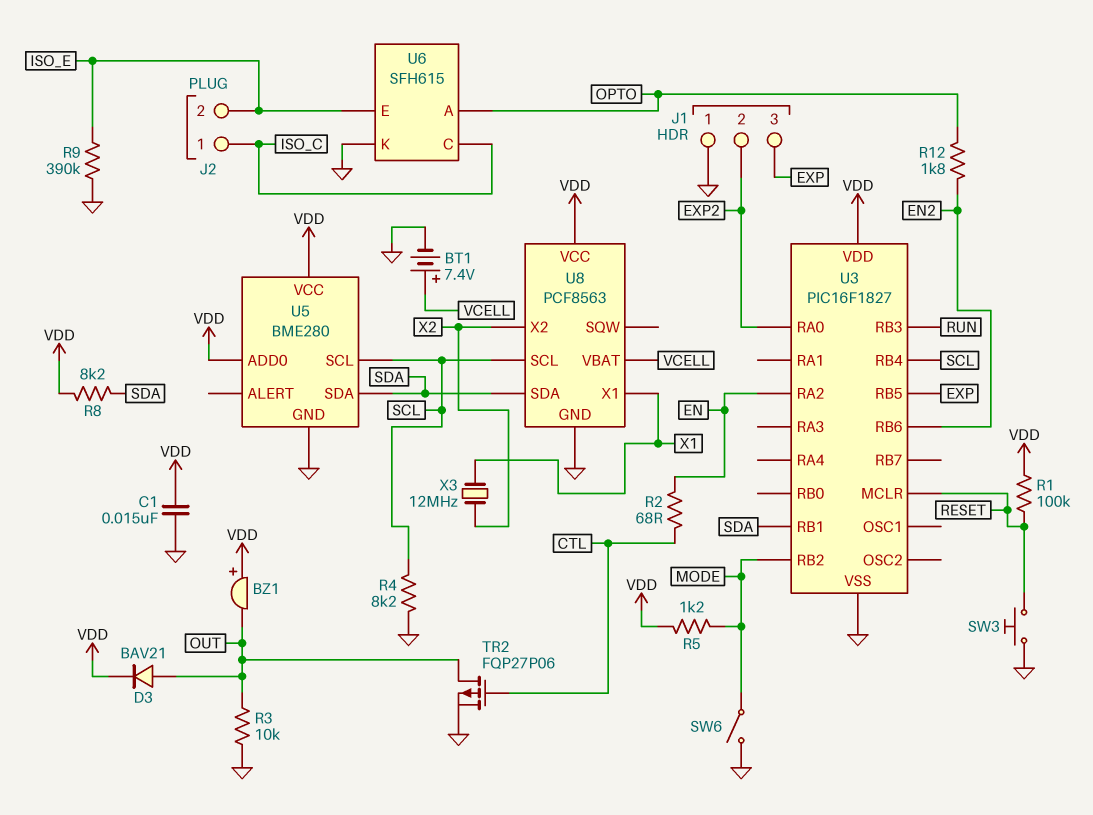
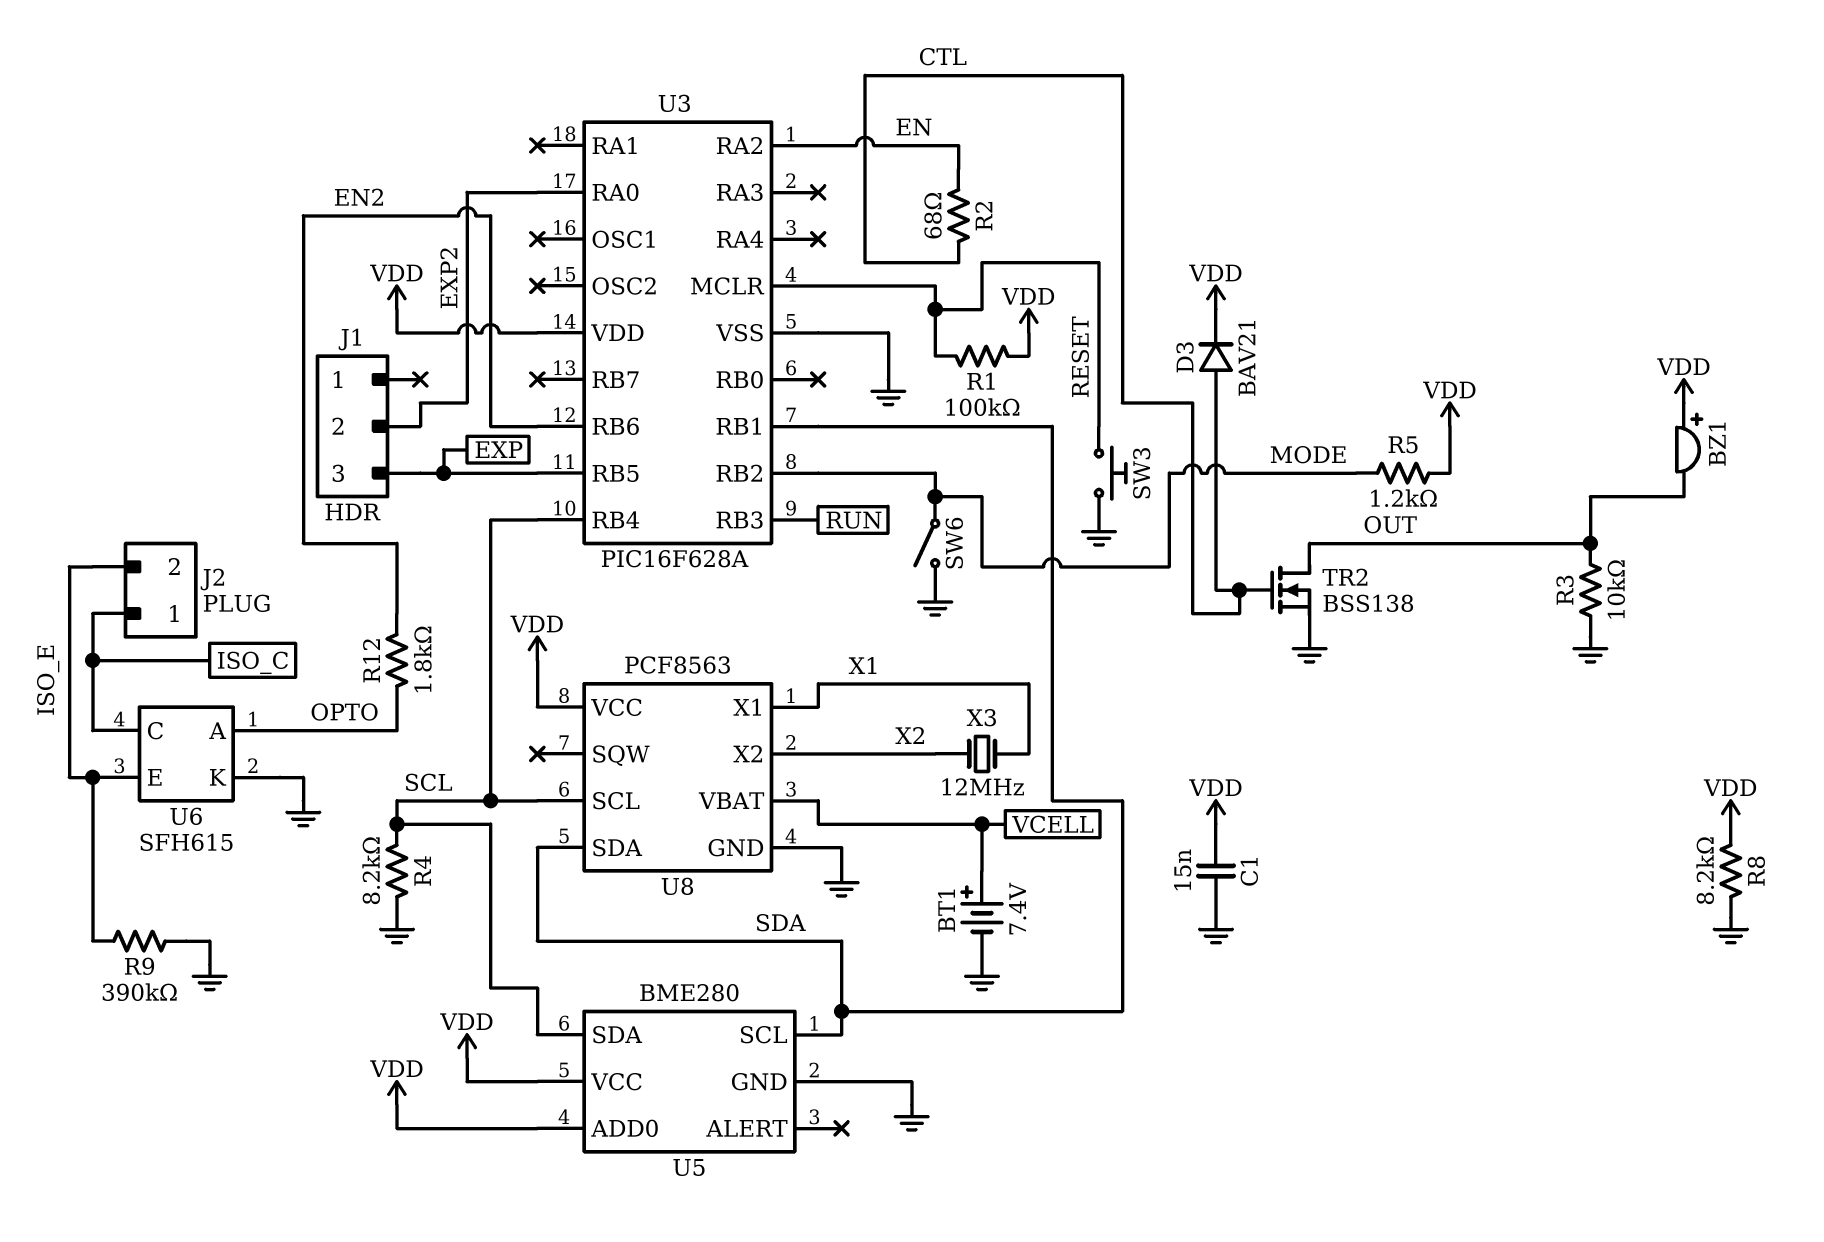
D3: diode BAV21 (A OUT, K VDD) -> diode BAV21 (A CTL, K VDD)
J1 pin 1: GND -> none
R8: 8.2k (SDA, VDD) -> 8.2k (GND, VDD)
TR2: PMOS FQP27P06 (G CTL, D OUT, S GND) -> NMOS BSS138 (G CTL, D OUT, S GND)
U3: PIC16F1827 -> PIC16F628A
U5 pin SCL: SCL -> SDA
U5 pin SDA: SDA -> SCL

